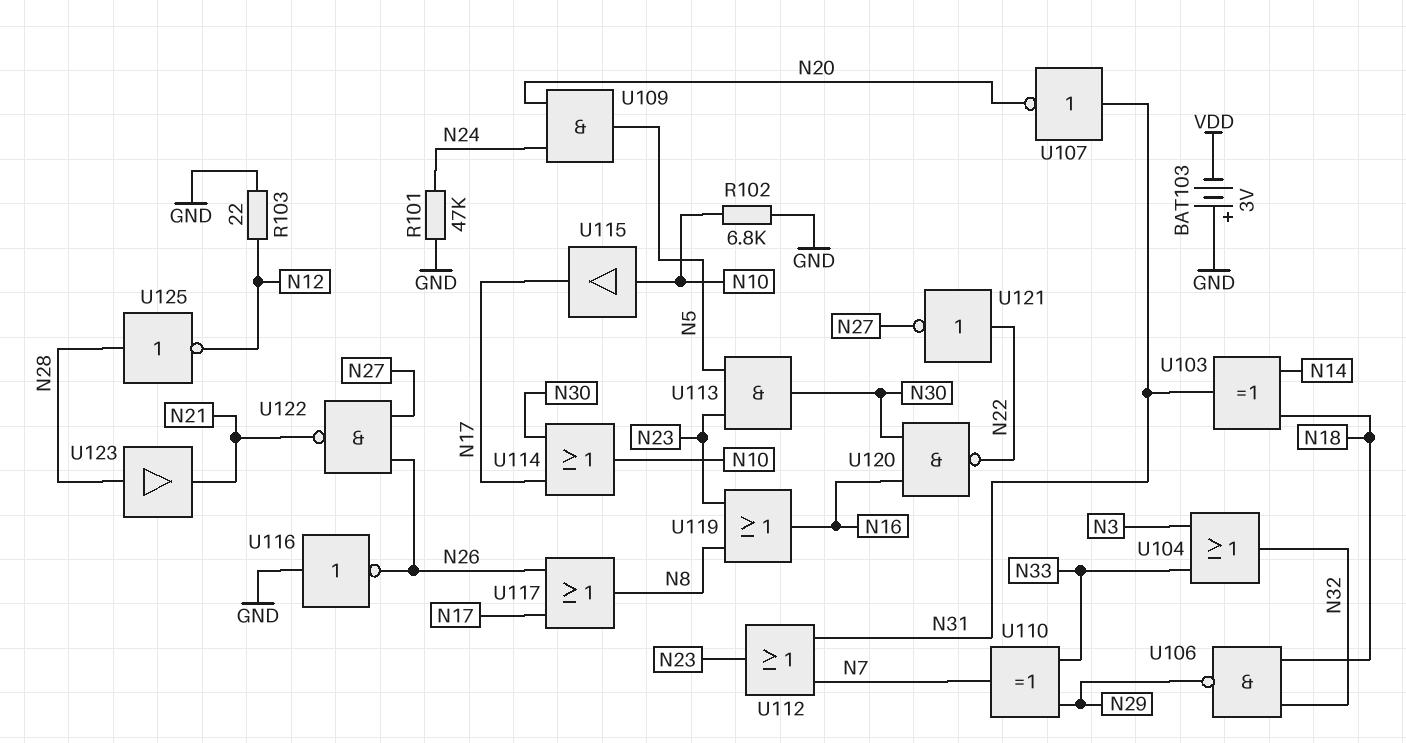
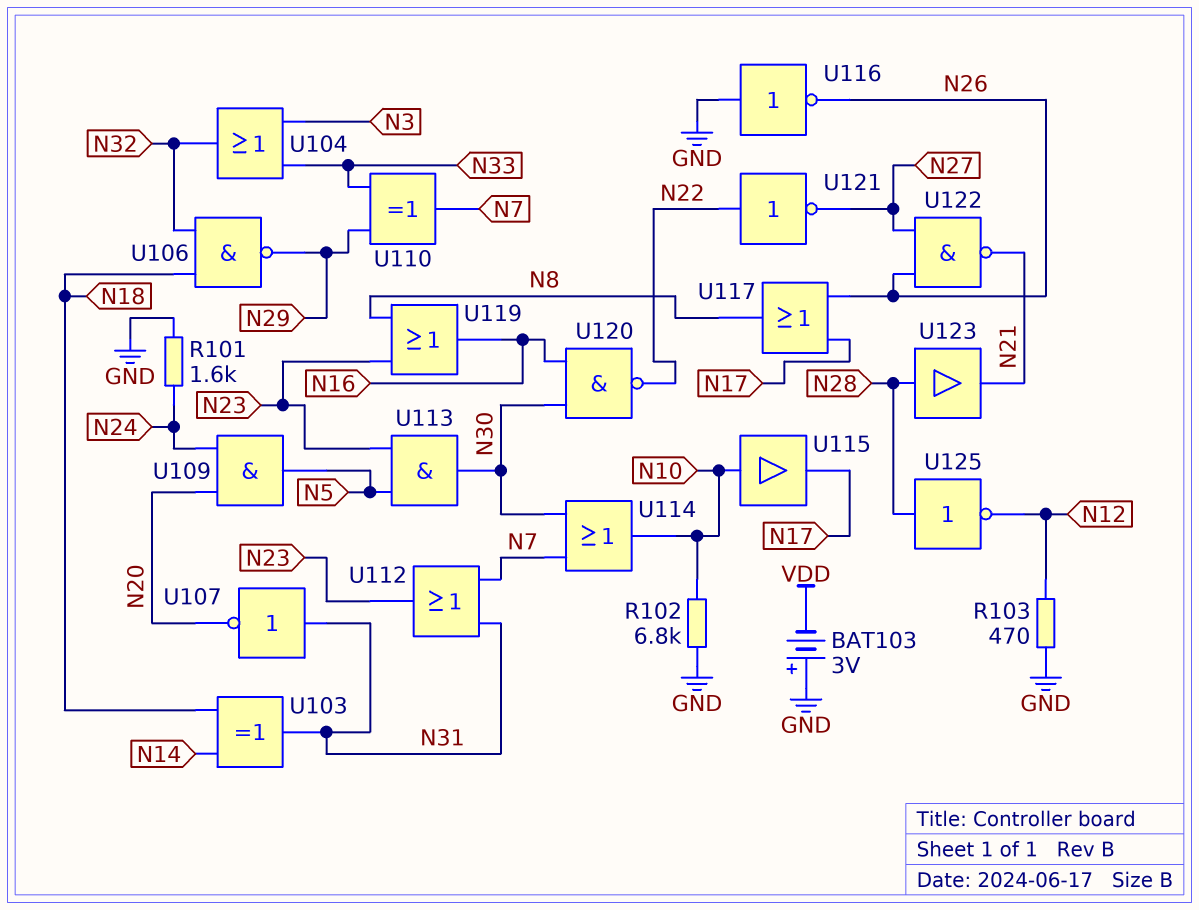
R101: 47k (GND, N24) -> 1.6k (GND, N24)
R103: 22 (GND, N12) -> 470 (GND, N12)
U114: OR (in N17, in N30, out N10) -> OR (in N7, in N30, out N10)

